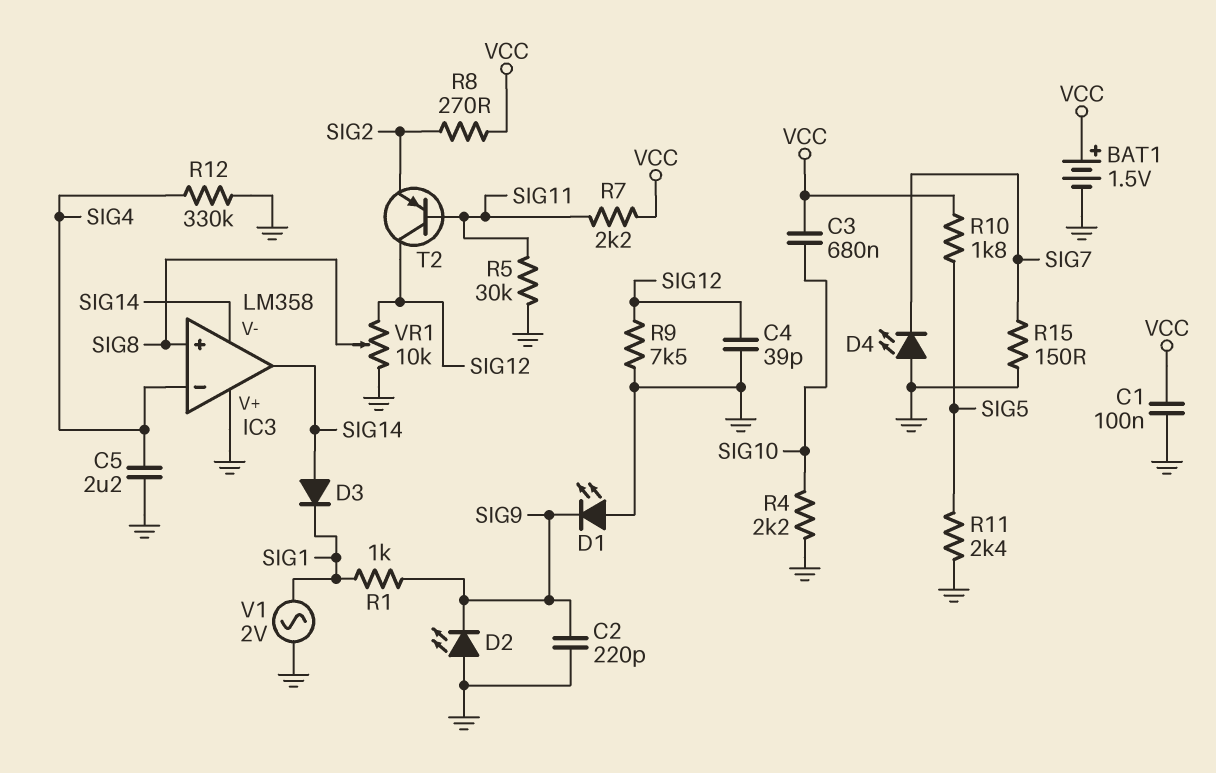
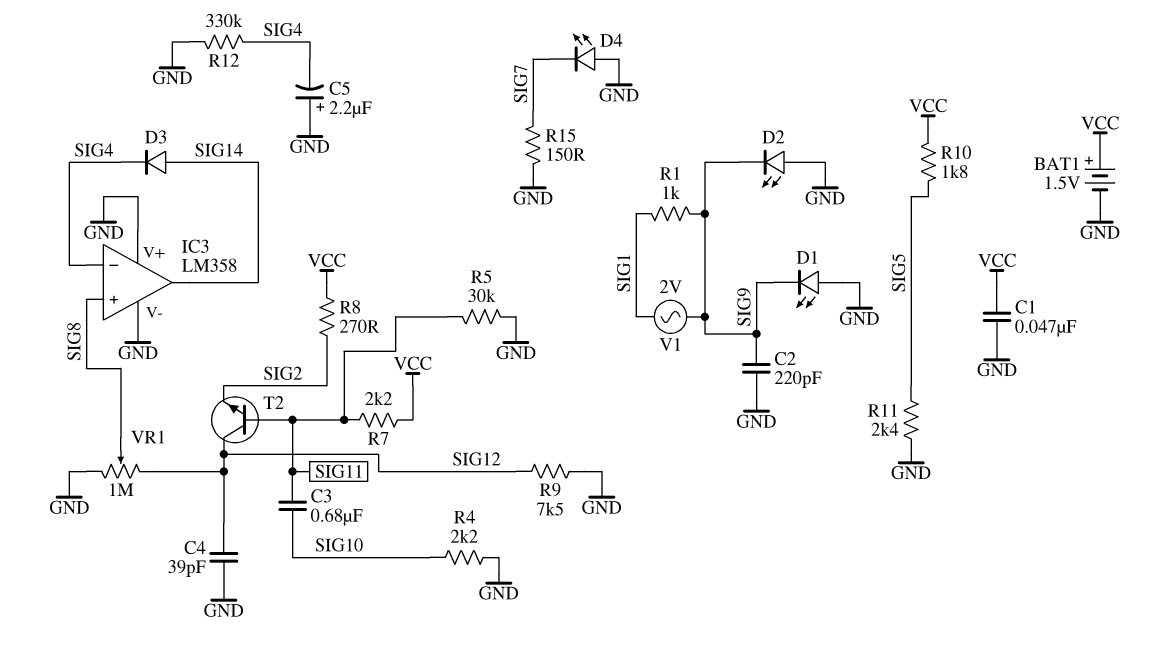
C1: 100nF (GND, VCC) -> 47nF (GND, VCC)
C3: 680nF (SIG10, VCC) -> 680nF (SIG10, SIG11)
C5: 2.2uF (GND, SIG4) -> 2.2uF (plus GND, minus SIG4)
D3: diode (A SIG14, K SIG1) -> diode (A SIG14, K SIG4)
IC3 pin V-: SIG14 -> GND
T2: PNP (B SIG11, C SIG12, E SIG2) -> NPN (B SIG11, C SIG12, E SIG2)
V1: AC 2V (GND, SIG1) -> AC 2V (SIG1, SIG9)
VR1: 10k (GND, SIG12, wiper SIG8) -> 1M (GND, SIG12, wiper SIG8)

